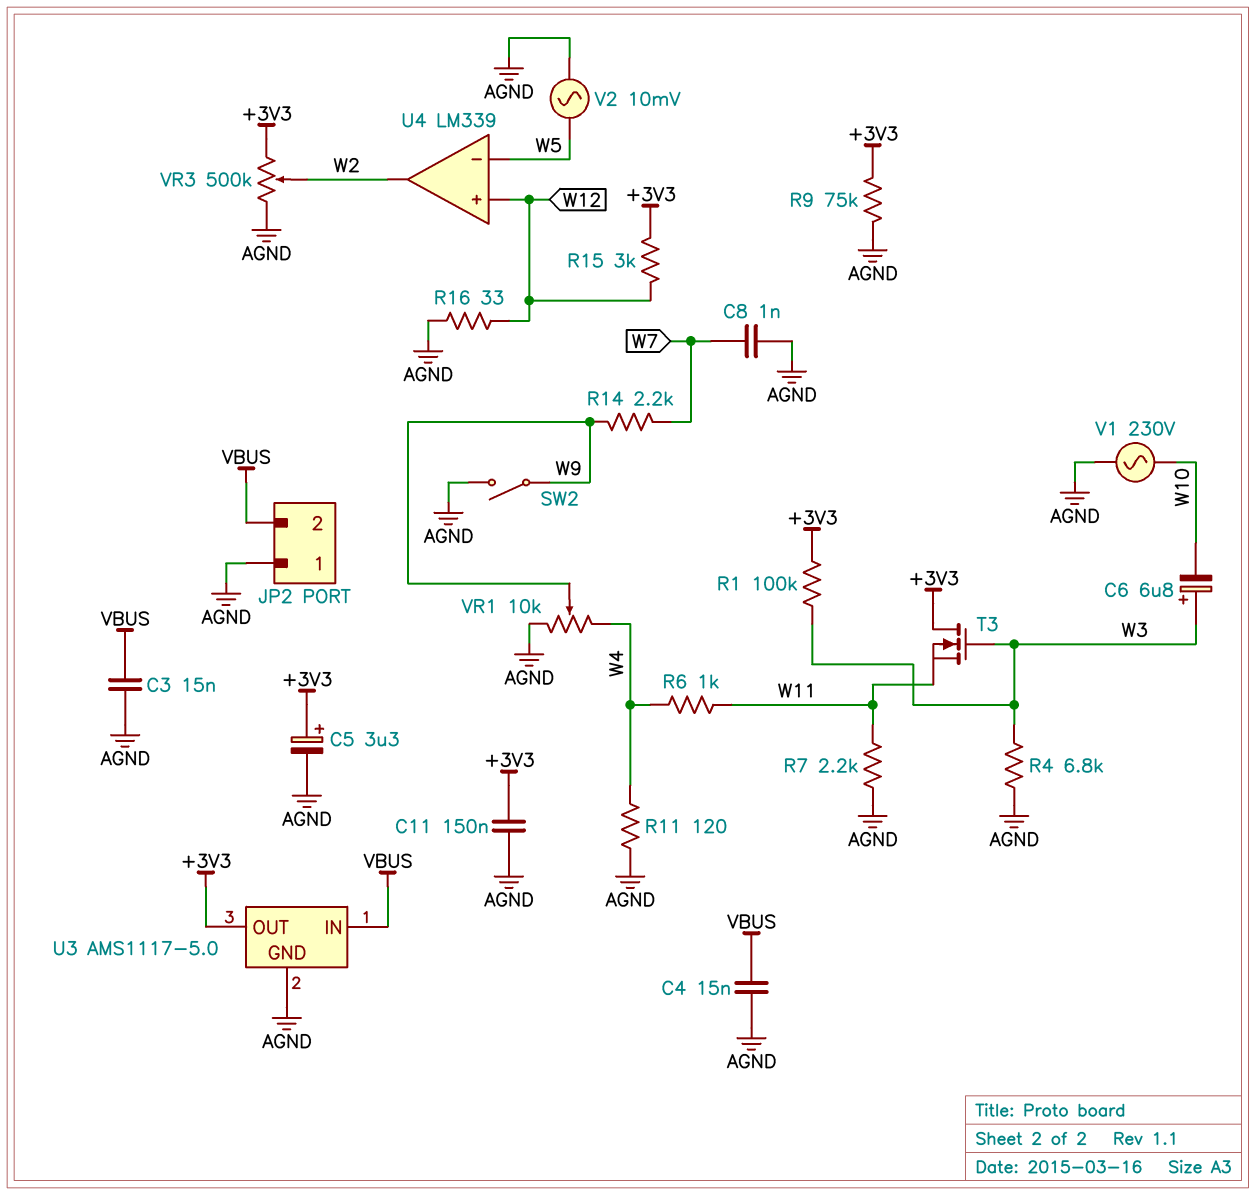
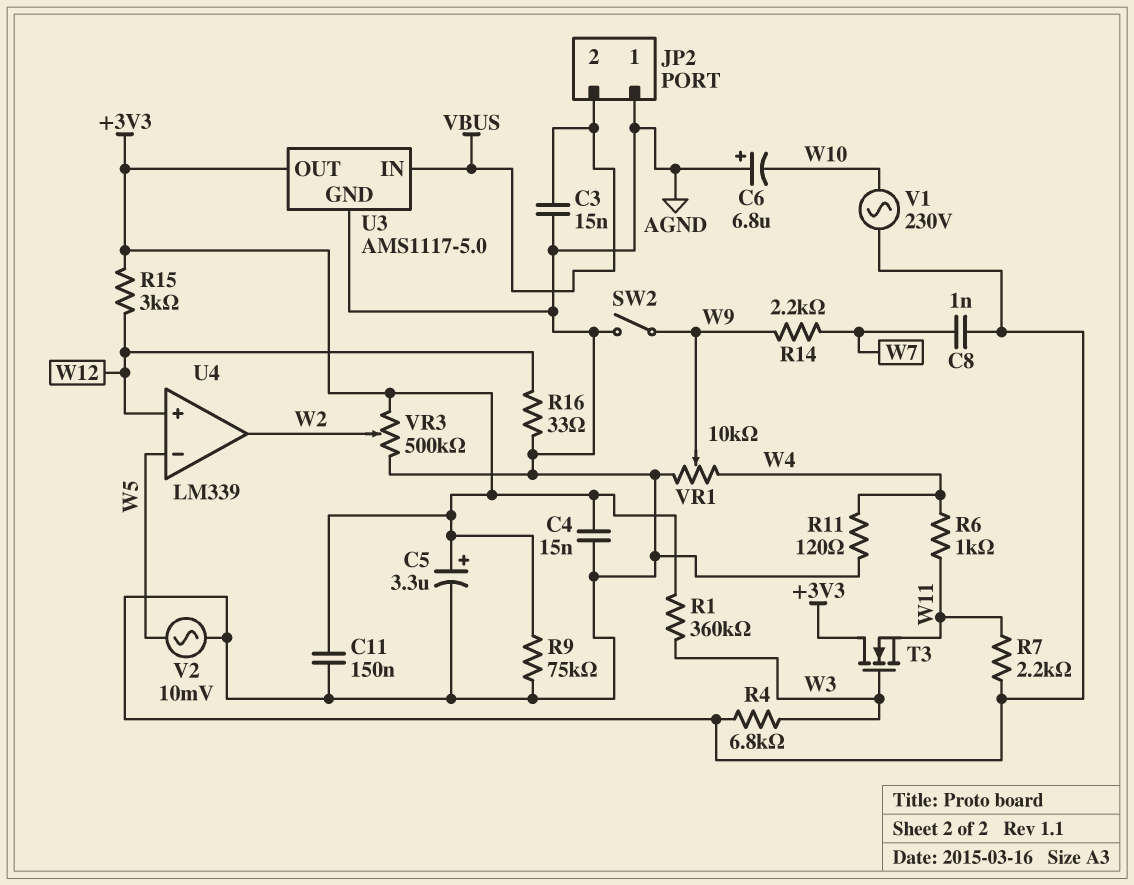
C4: 15nF (AGND, VBUS) -> 15nF (+3V3, AGND)
C6: 6.8uF (plus W3, minus W10) -> 6.8uF (plus AGND, minus W10)
R1: 100k (+3V3, W3) -> 360k (+3V3, W3)

